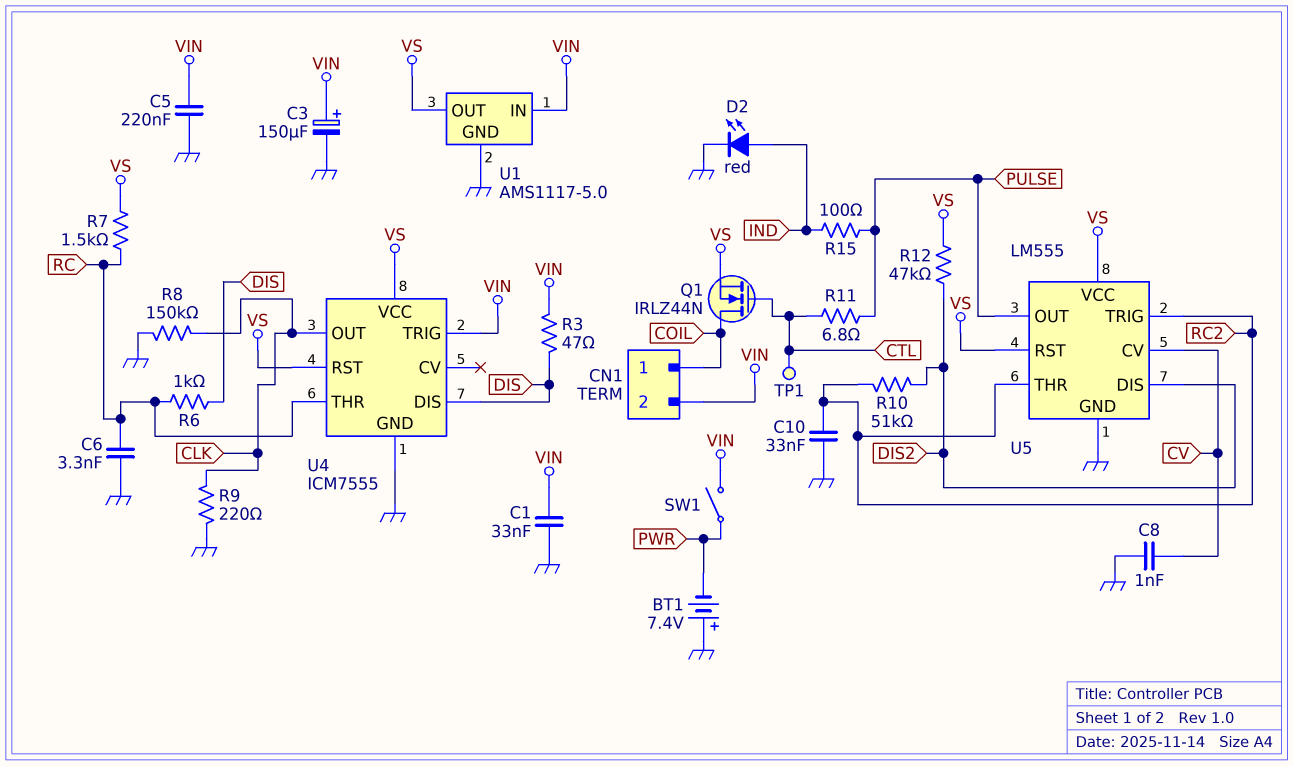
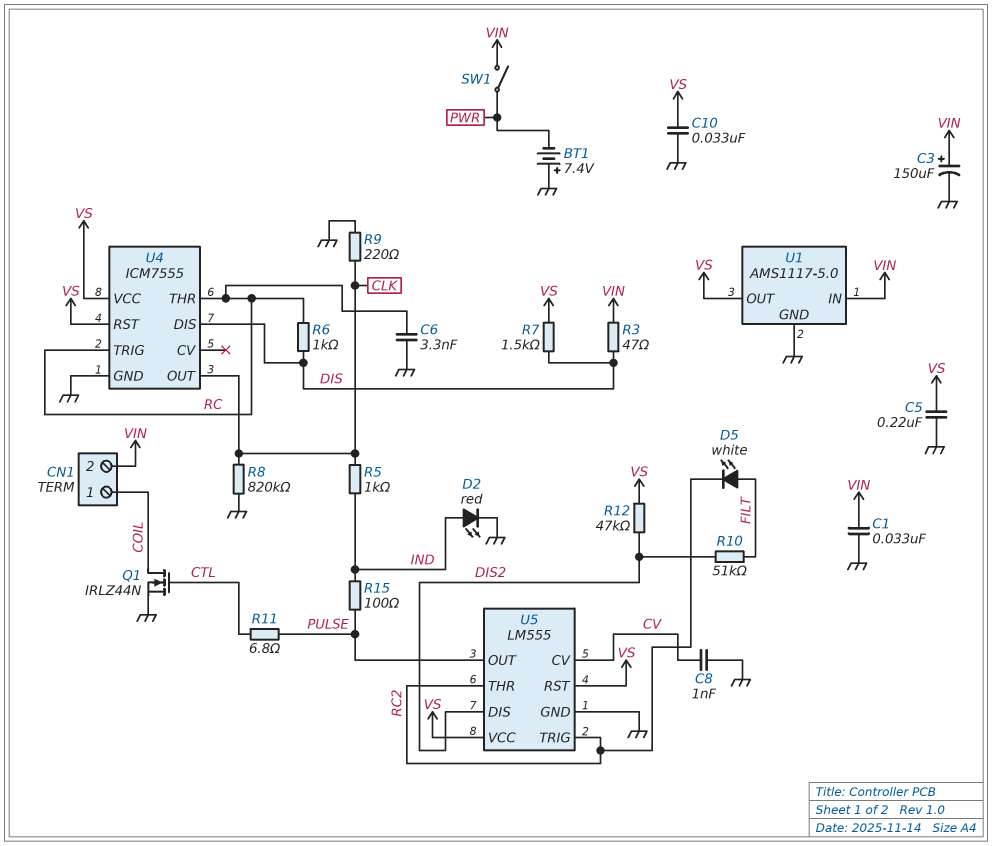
C5: 220nF (GND, VIN) -> 220nF (GND, VS)
C10: 33nF (GND, RC2) -> 33nF (GND, VS)
D5: none -> LED white (A FILT, K RC2)
Q1: NMOS IRLZ44N (G CTL, D COIL, S VS) -> NMOS IRLZ44N (G CTL, D COIL, S GND)
R5: none -> 1k (CLK, IND)
R7: 1.5k (RC, VS) -> 1.5k (DIS, VS)
R8: 150k (CLK, GND) -> 820k (CLK, GND)
R10: 51k (DIS2, RC2) -> 51k (DIS2, FILT)
TP1: test point (CTL) -> none
U4 pin TRIG: VIN -> RC

